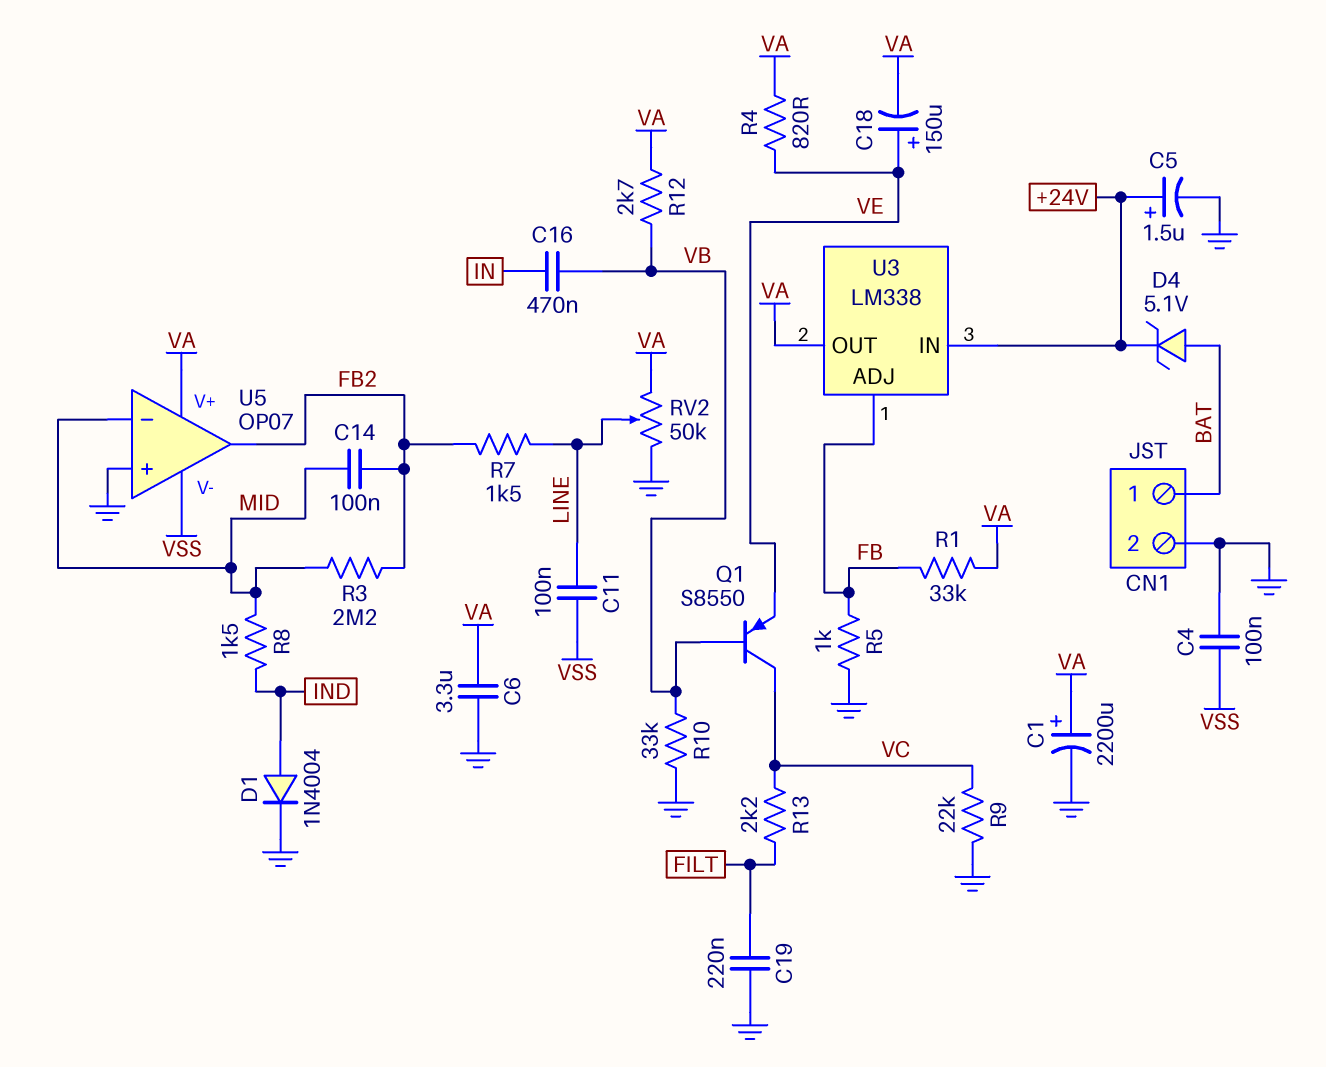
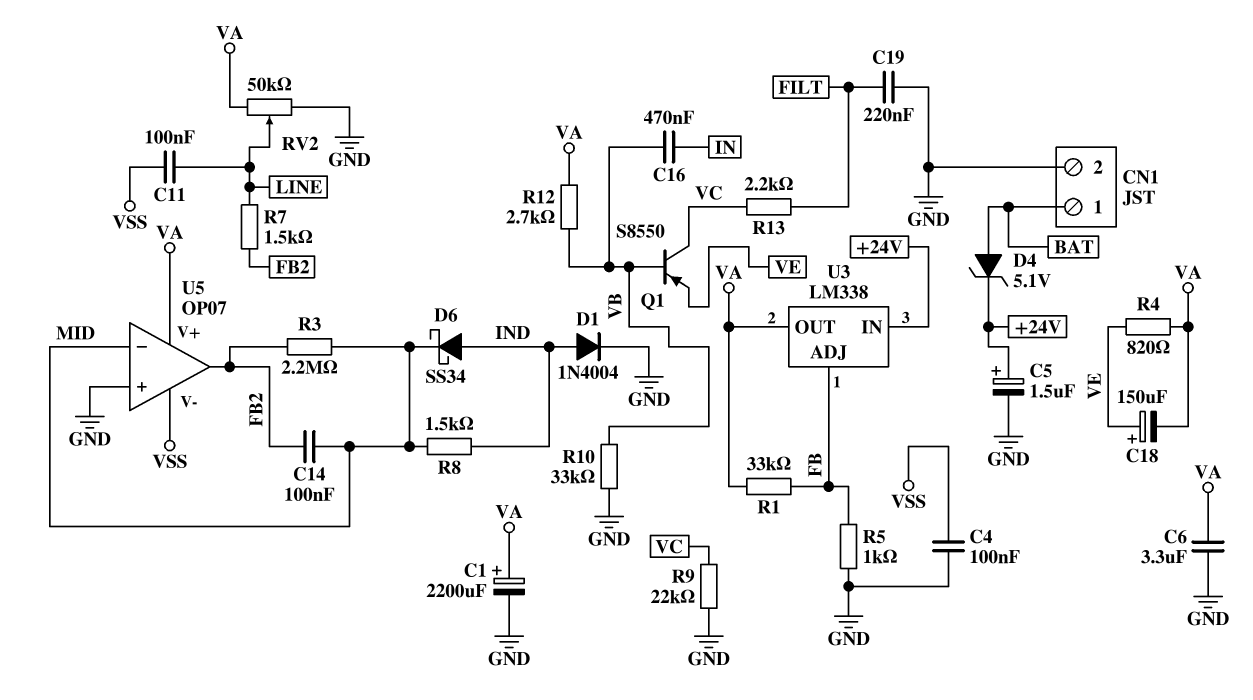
D6: none -> schottky SS34 (A IND, K MID)

